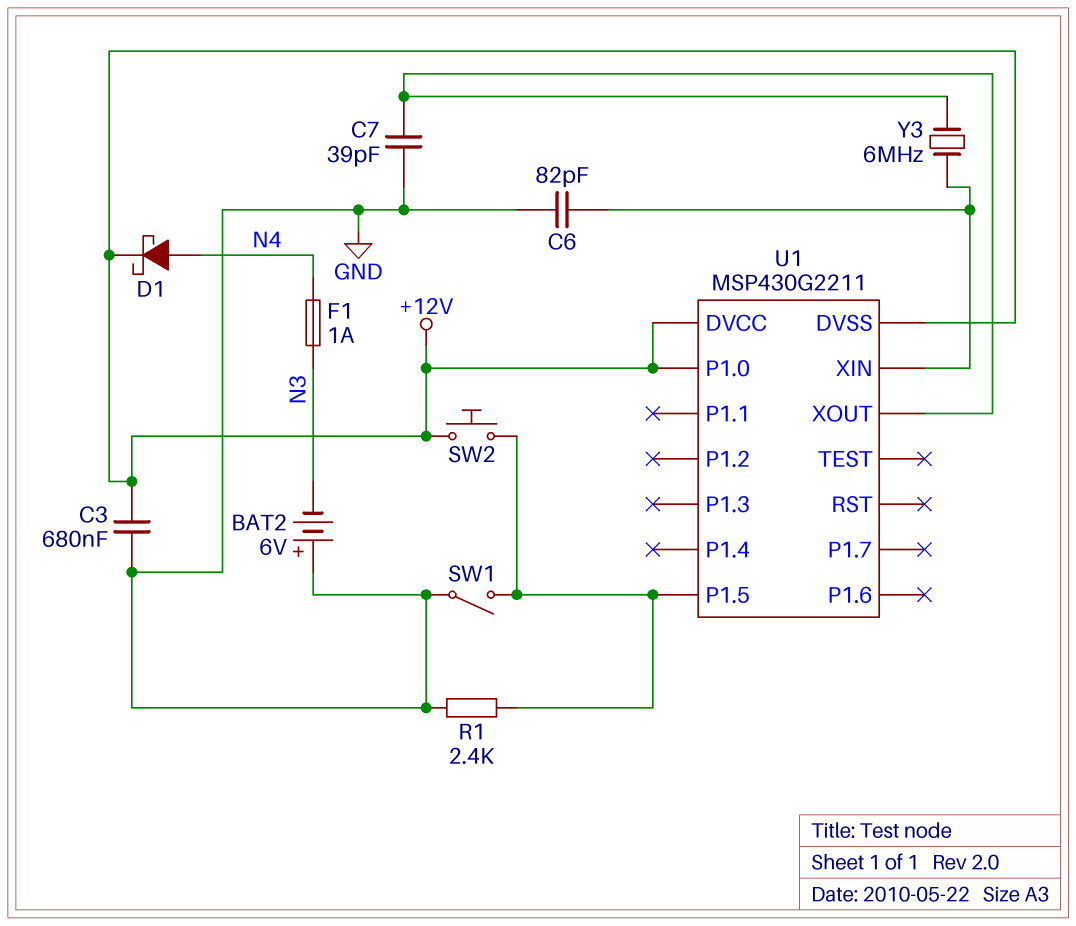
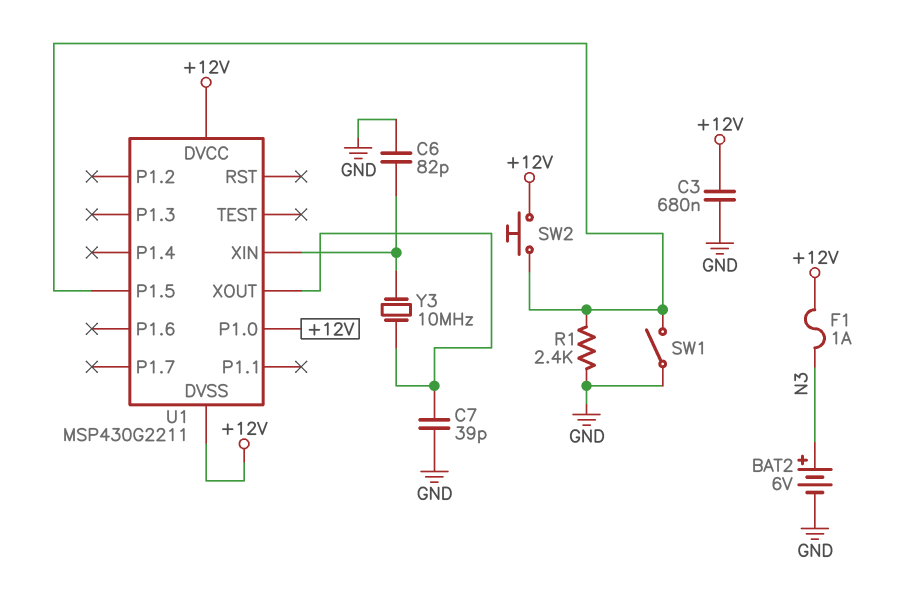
BAT2: 6V (plus GND, minus N3) -> 6V (plus N3, minus GND)
D1: schottky (A N4, K +12V) -> none
F1: 1A (N3, N4) -> 1A (+12V, N3)
Y3: 6MHz (U1/XIN, U1/XOUT) -> 10MHz (U1/XIN, U1/XOUT)

